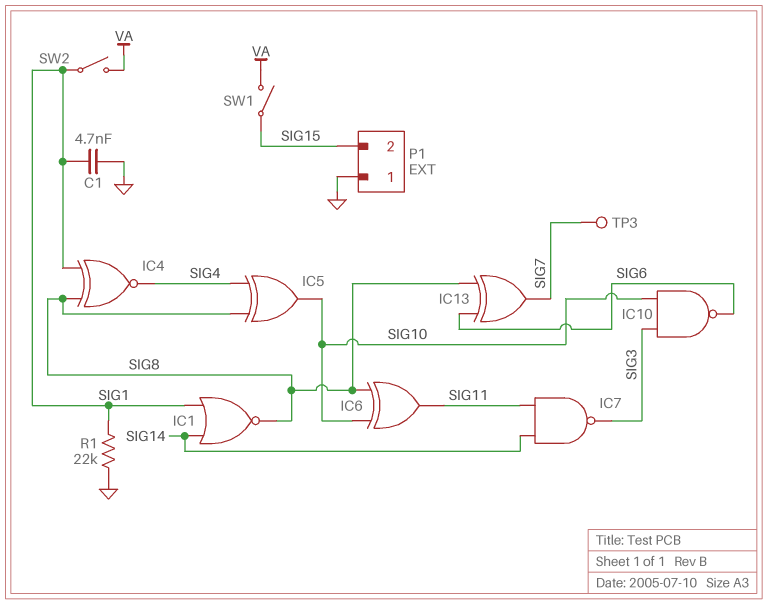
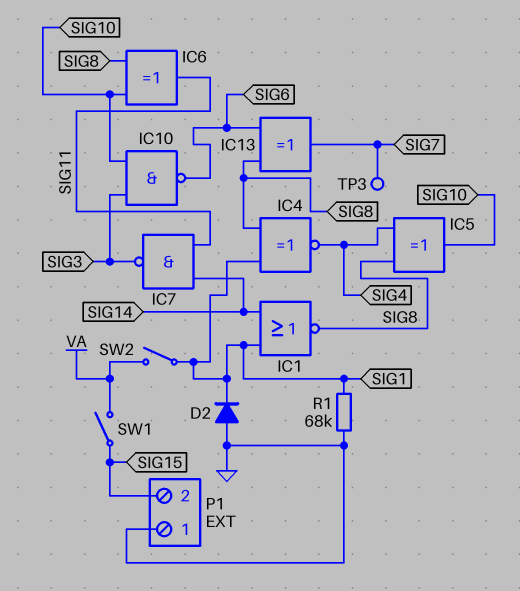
C1: 4.7nF (GND, SIG1) -> none
D2: none -> diode (A GND, K SIG1)
R1: 22k (GND, SIG1) -> 68k (GND, SIG1)

